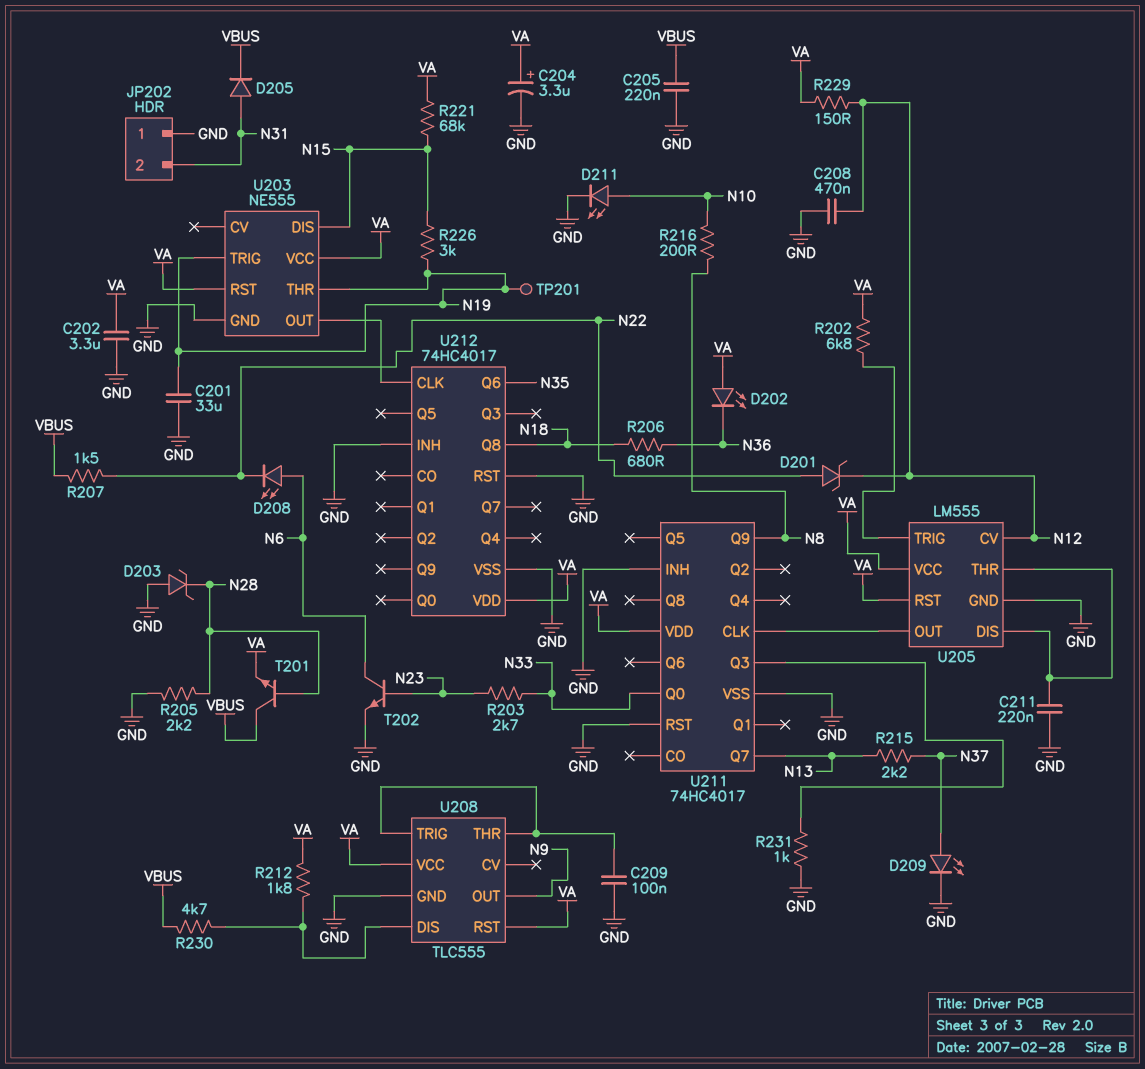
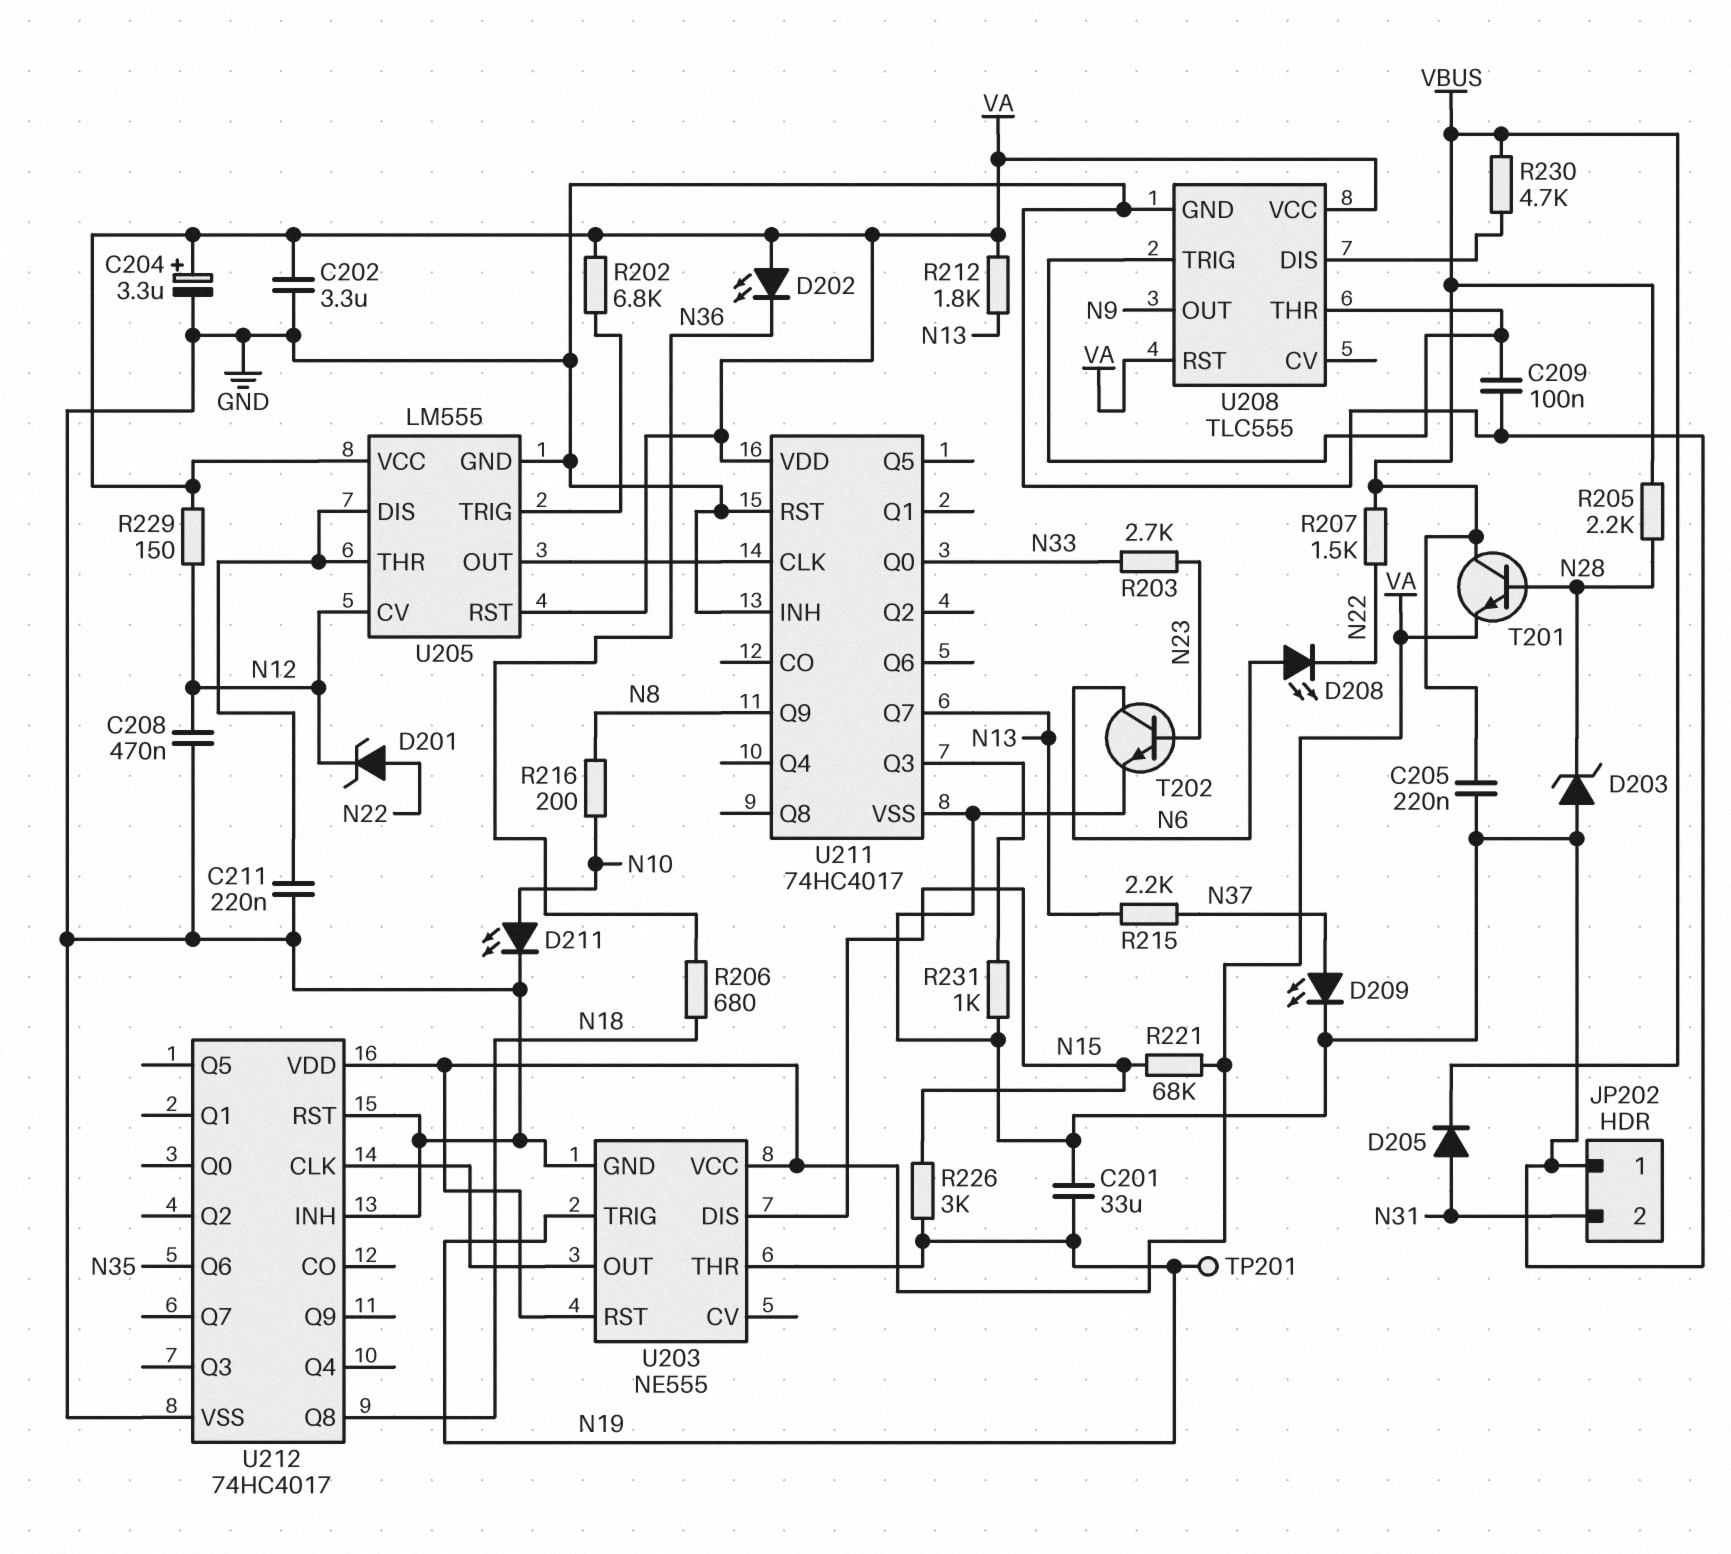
R205: 2.2k (GND, N28) -> 2.2k (N28, VBUS)
R212: 1.8k (U208/DIS, VA) -> 1.8k (N13, VA)

